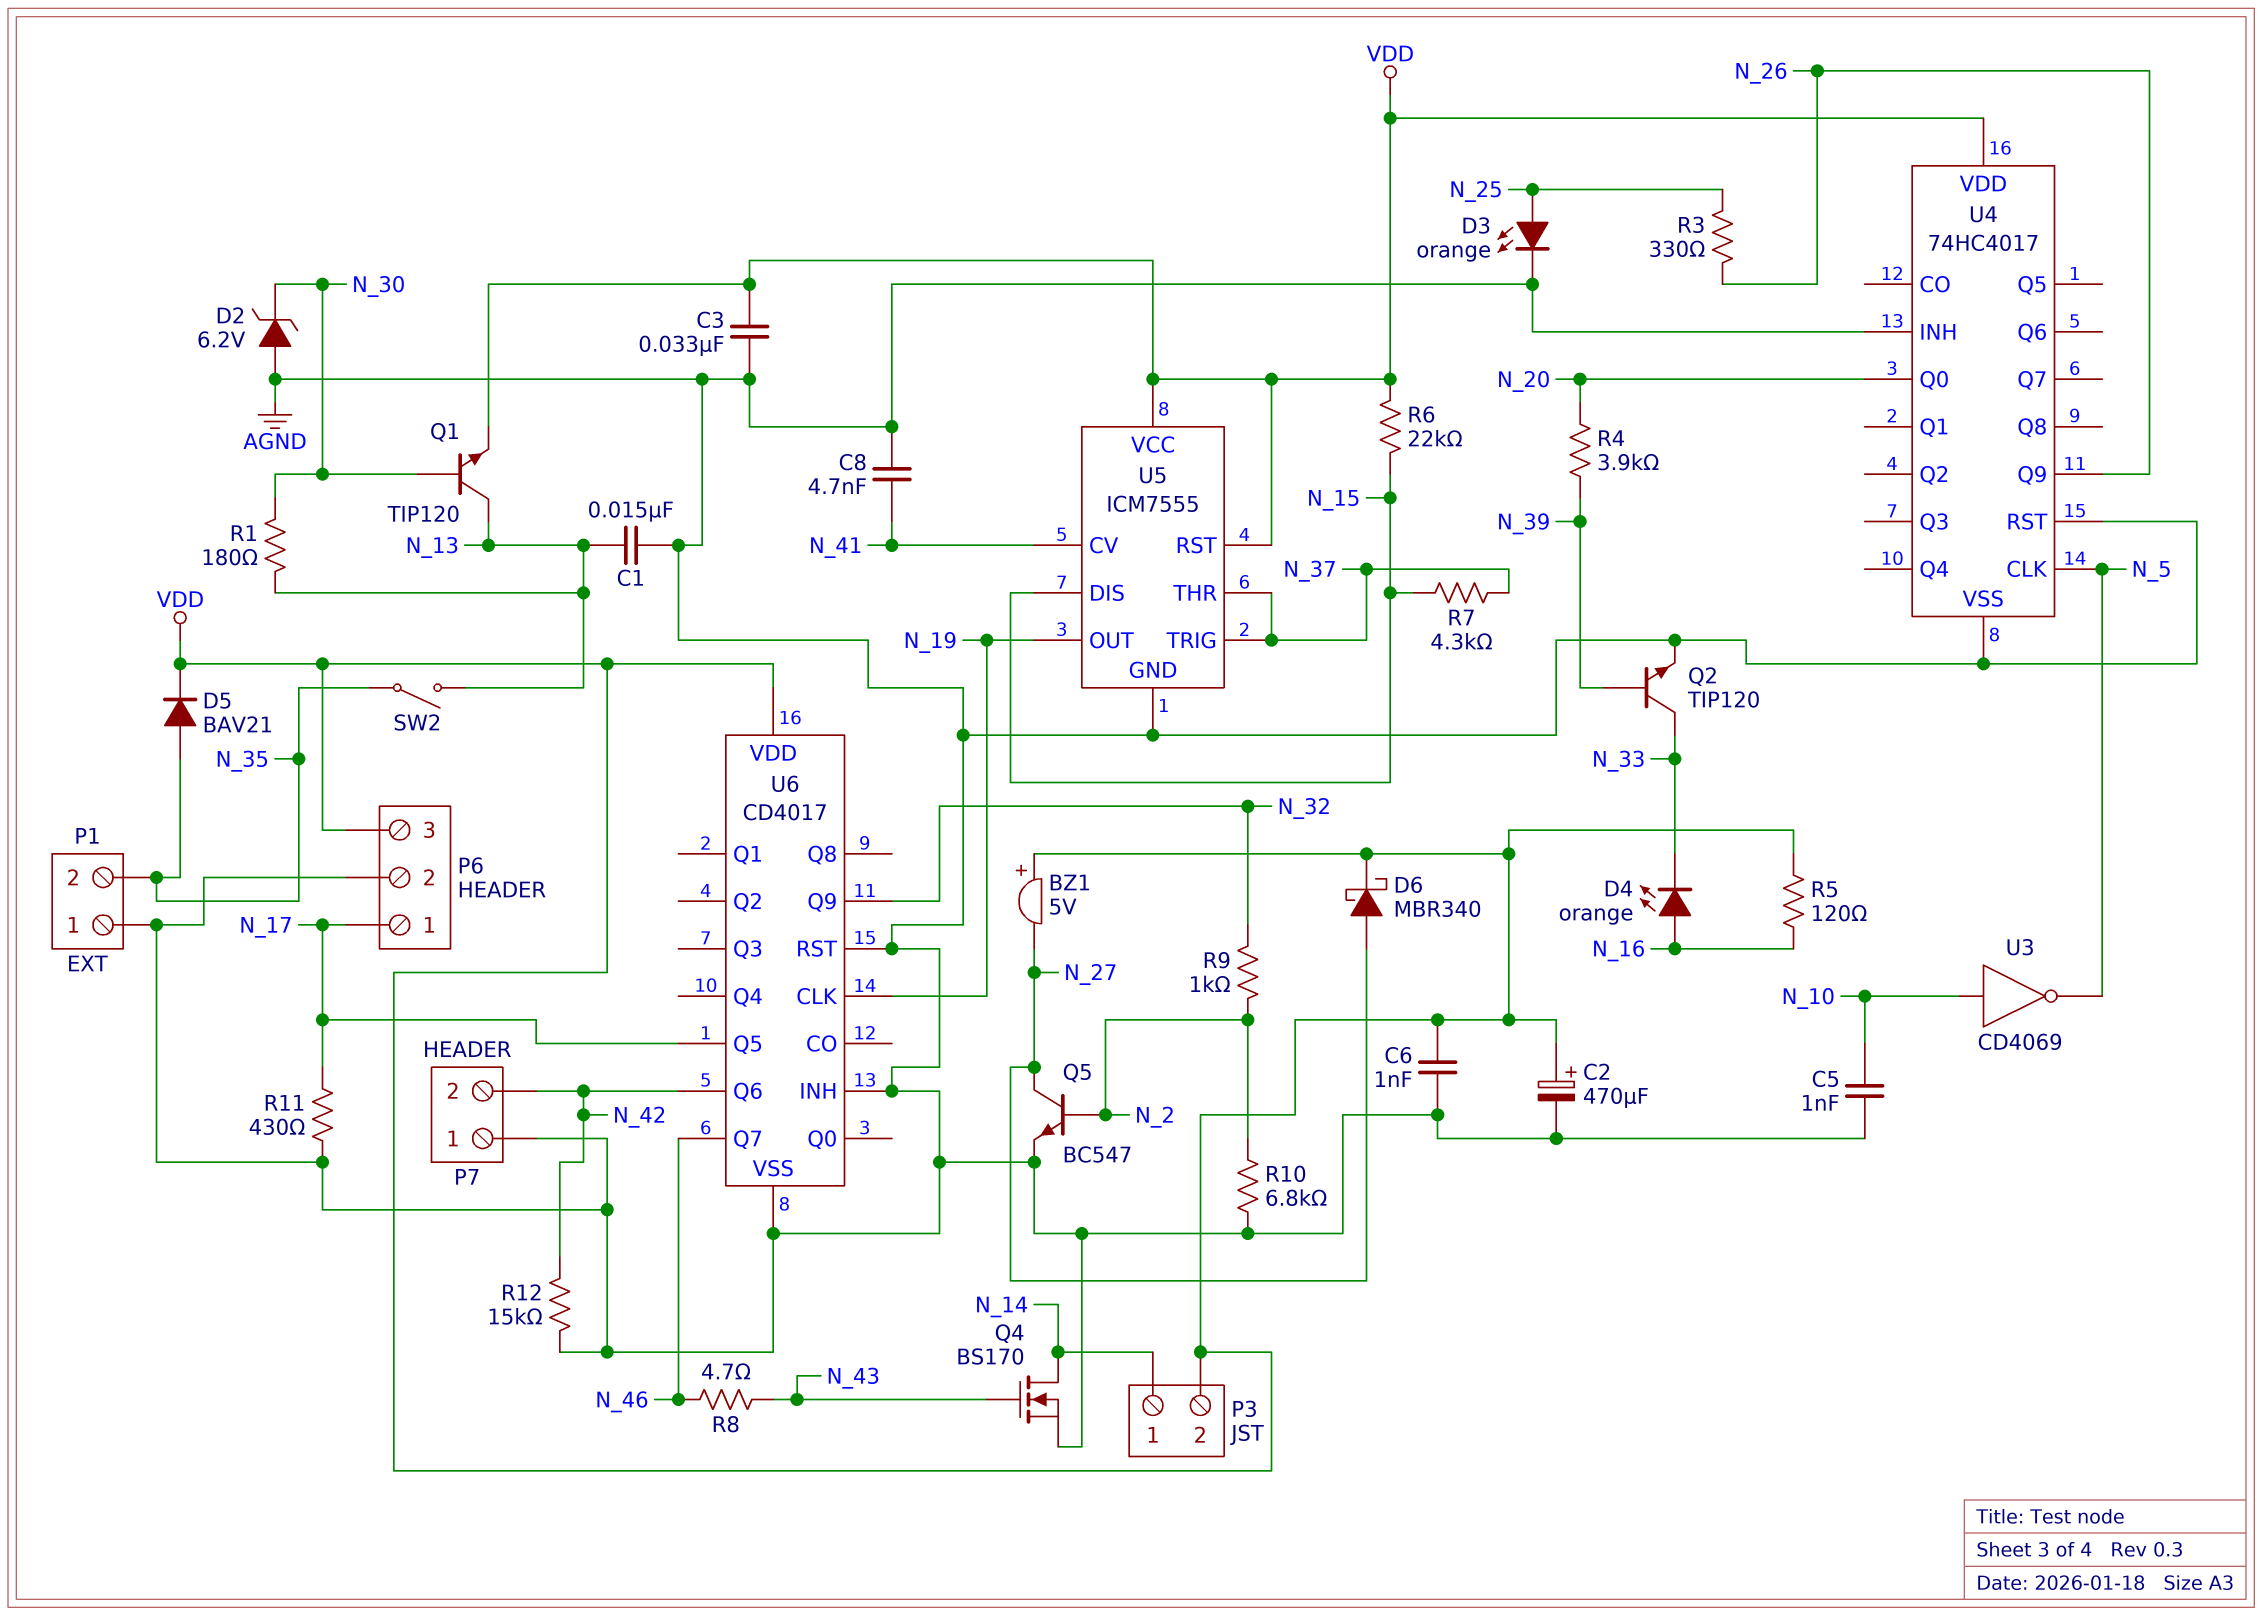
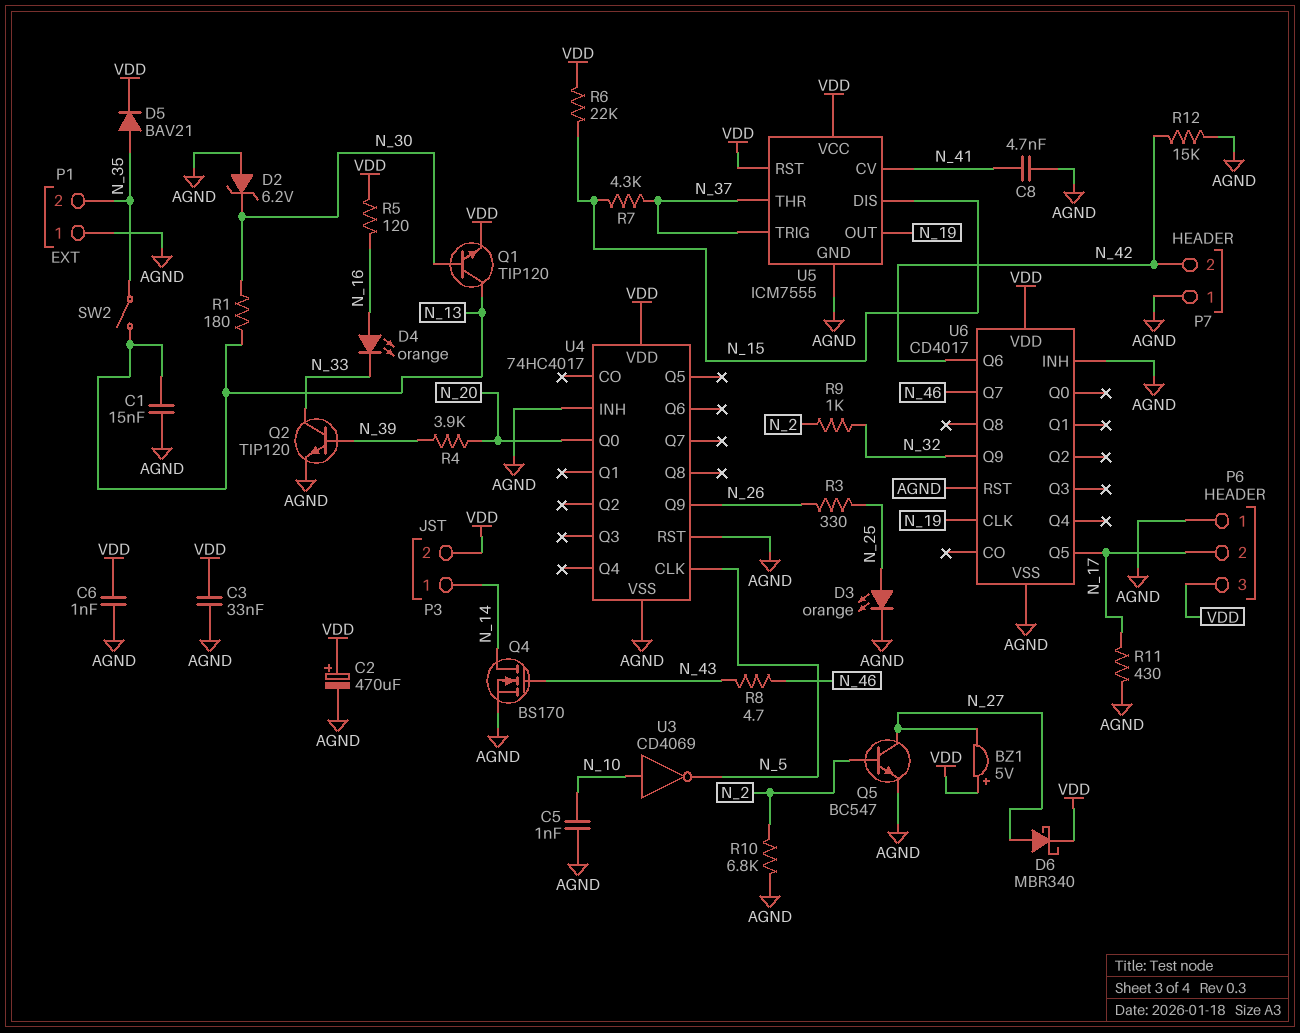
P6 pin 1: N_17 -> AGND
P6 pin 2: AGND -> N_17

